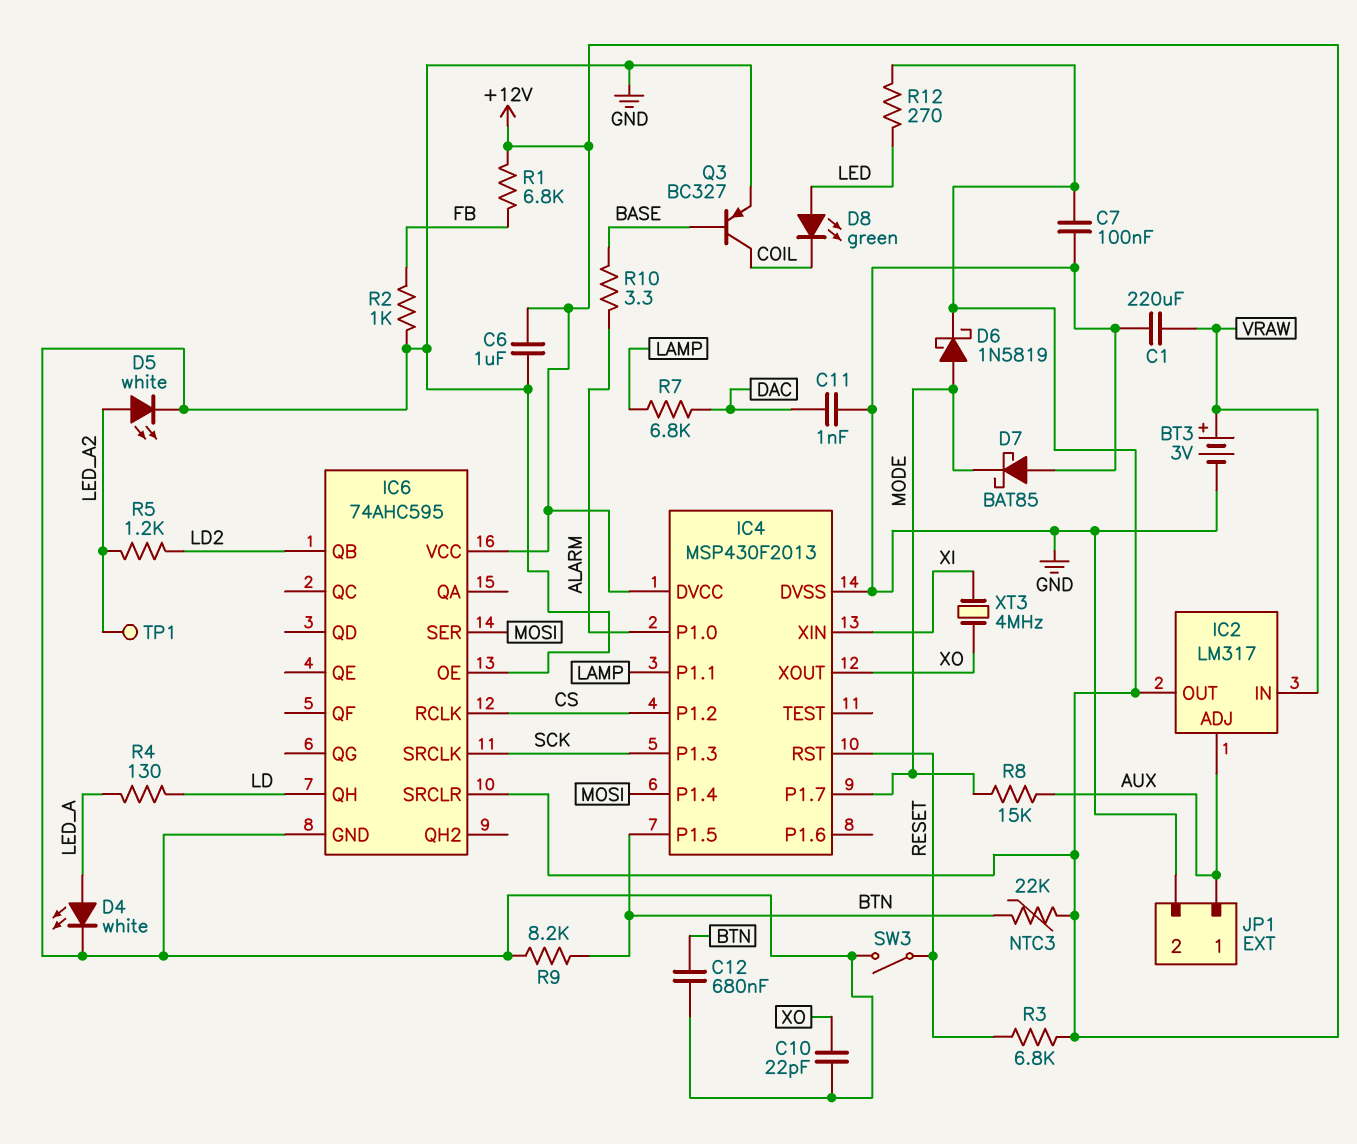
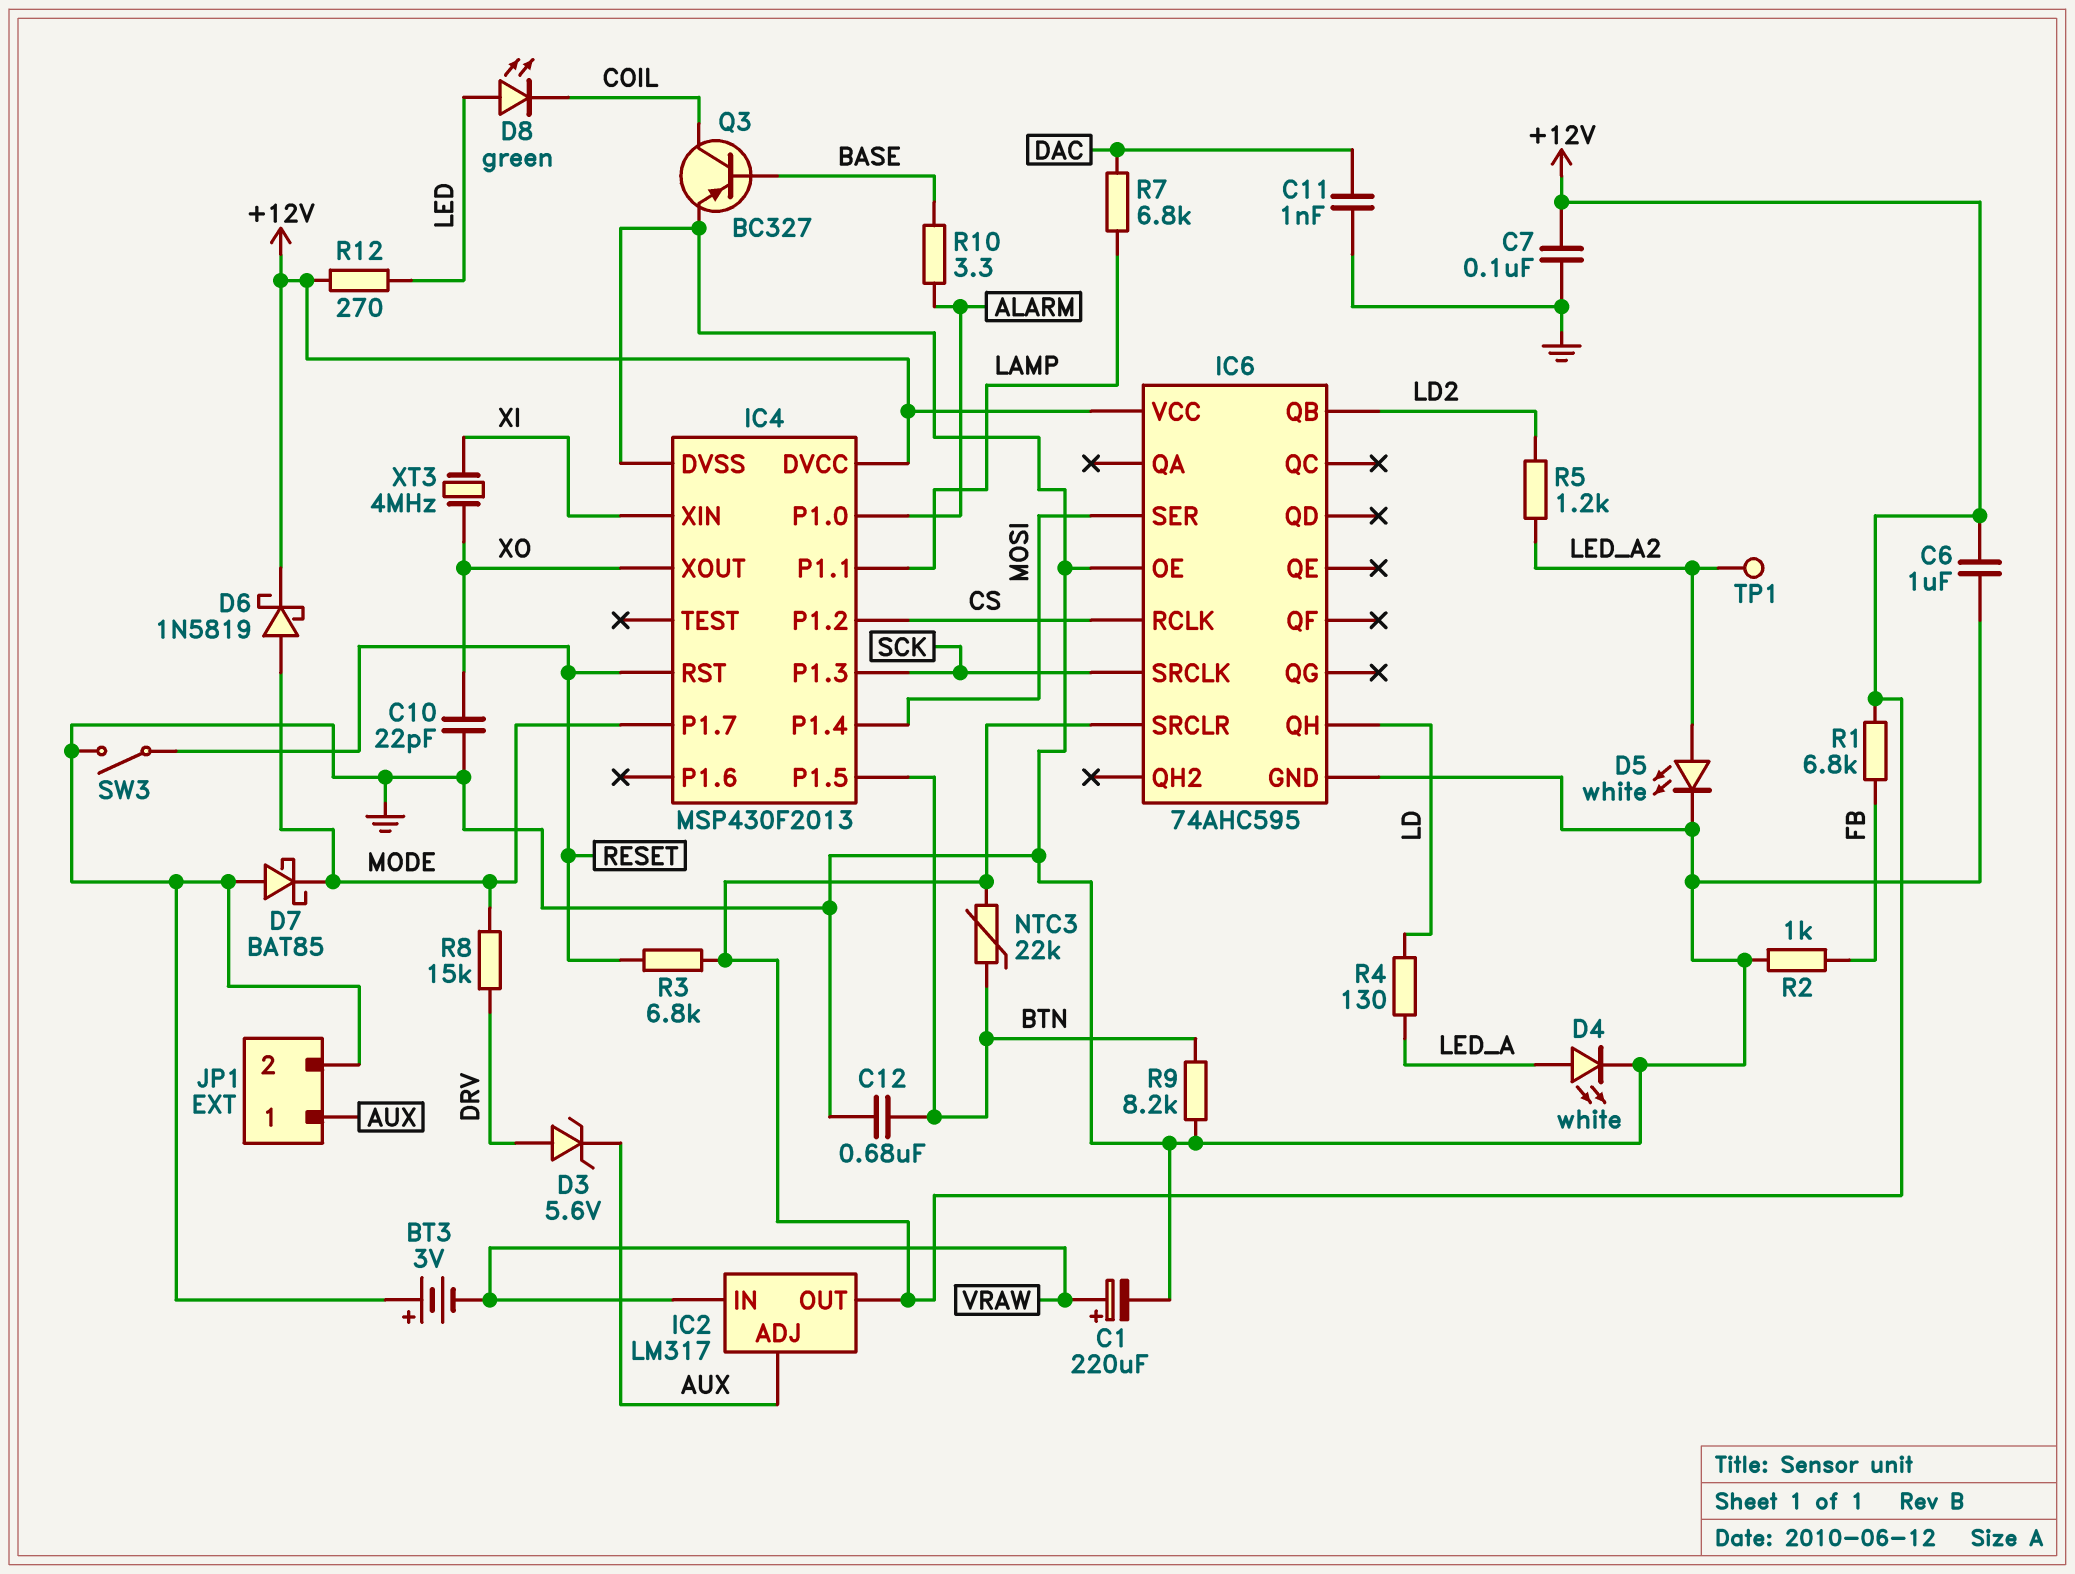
BT3: 3V (plus VRAW, minus GND) -> 3V (plus GND, minus VRAW)
C1: 220uF (GND, VRAW) -> 220uF (plus VRAW, minus GND)
D3: none -> zener 5.6V (A DRV, K AUX)
R8: 15k (AUX, MODE) -> 15k (DRV, MODE)

